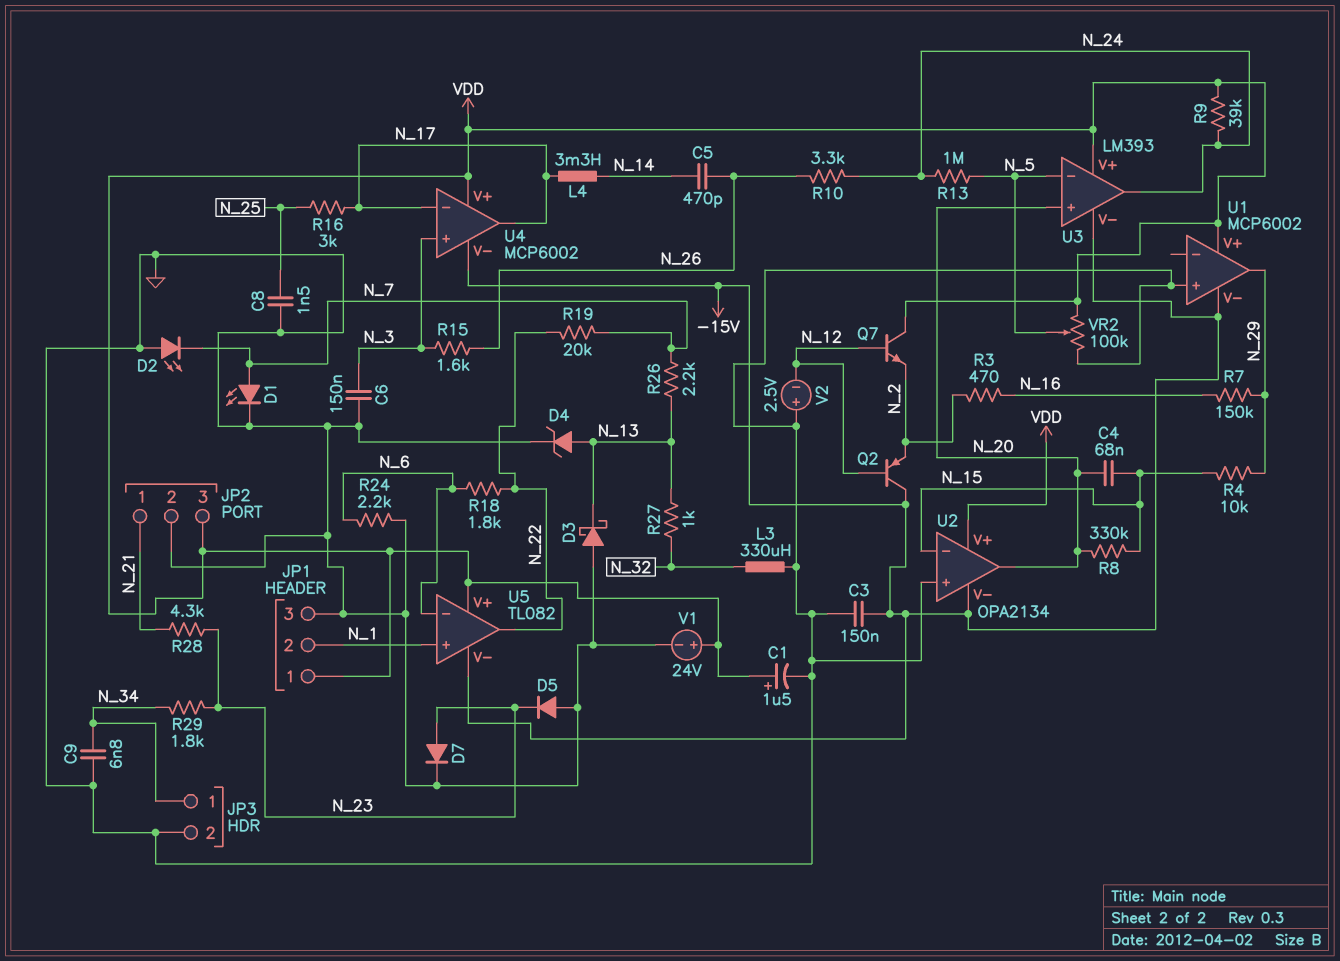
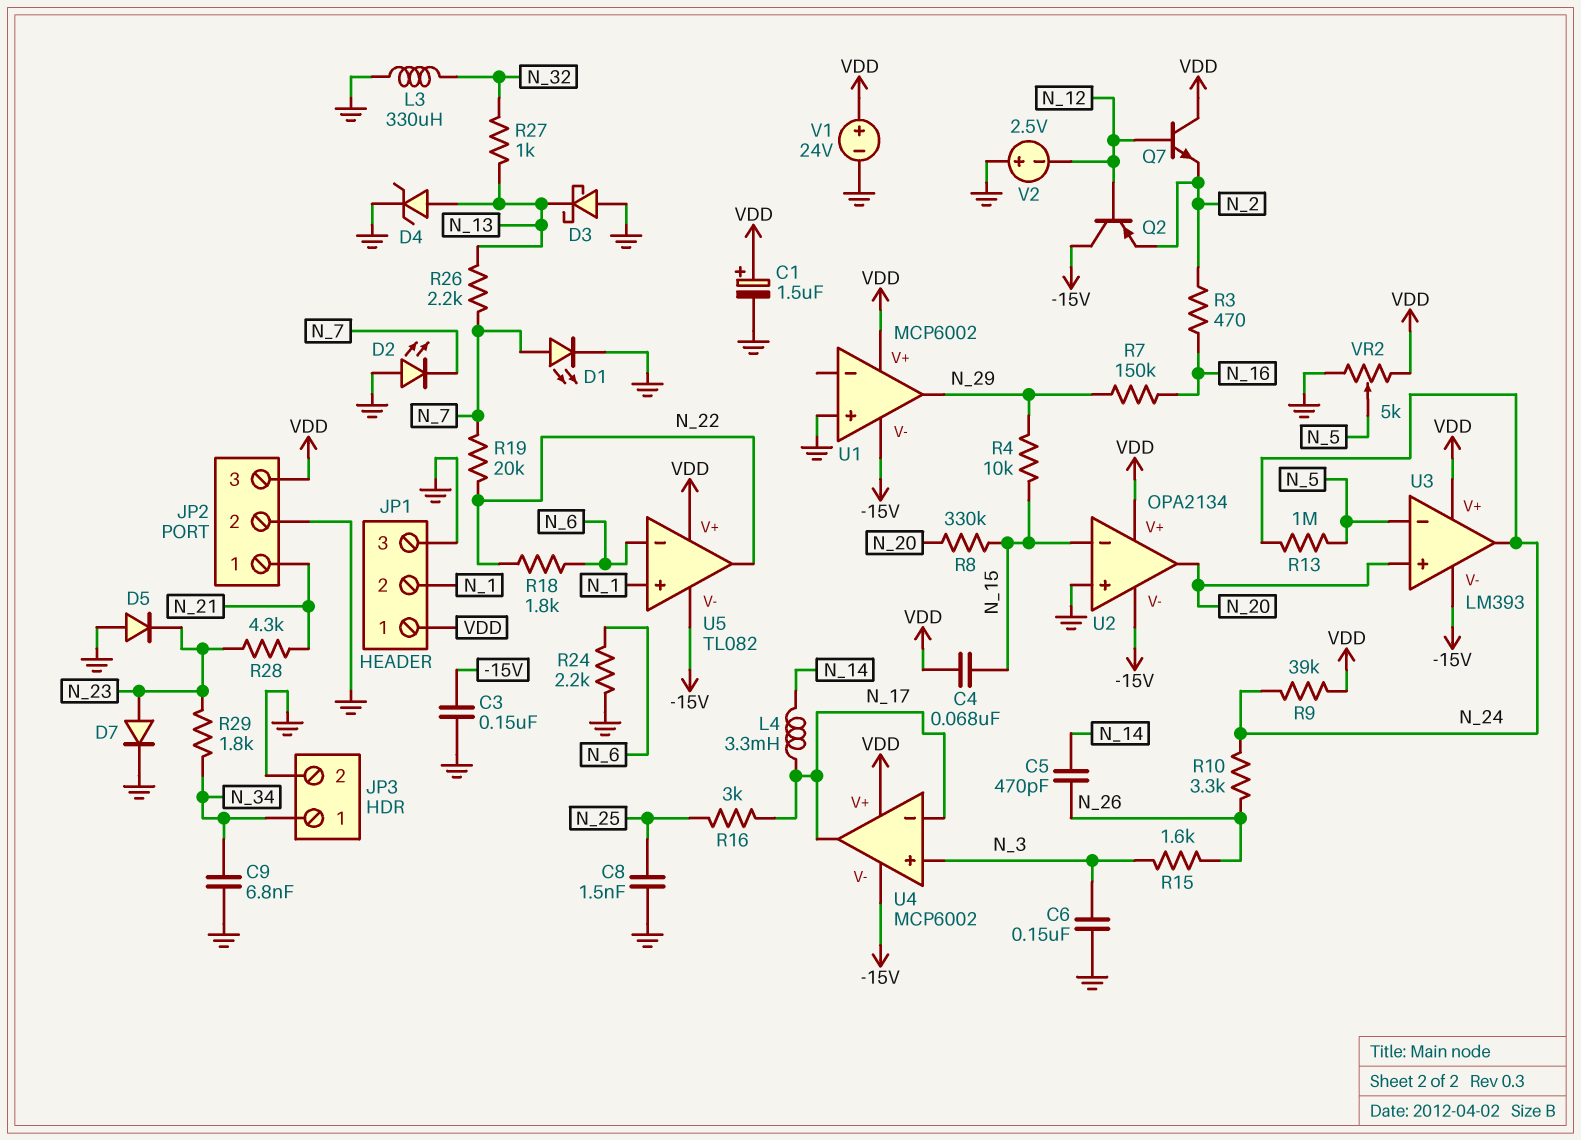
C4: 68nF (N_15, N_20) -> 68nF (N_15, VDD)
VR2: 100k (GND, VDD, wiper N_5) -> 5k (GND, VDD, wiper N_5)

